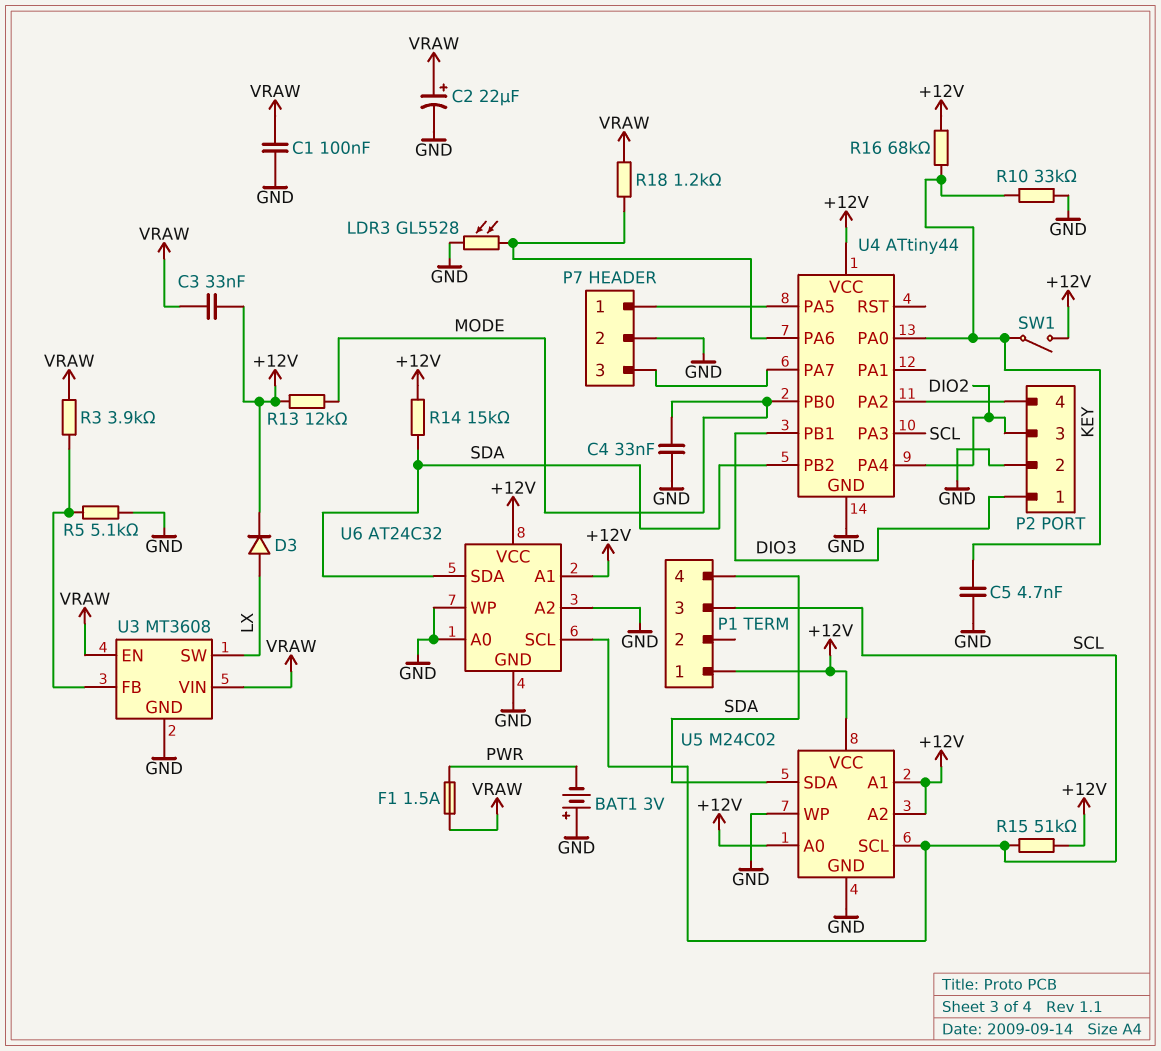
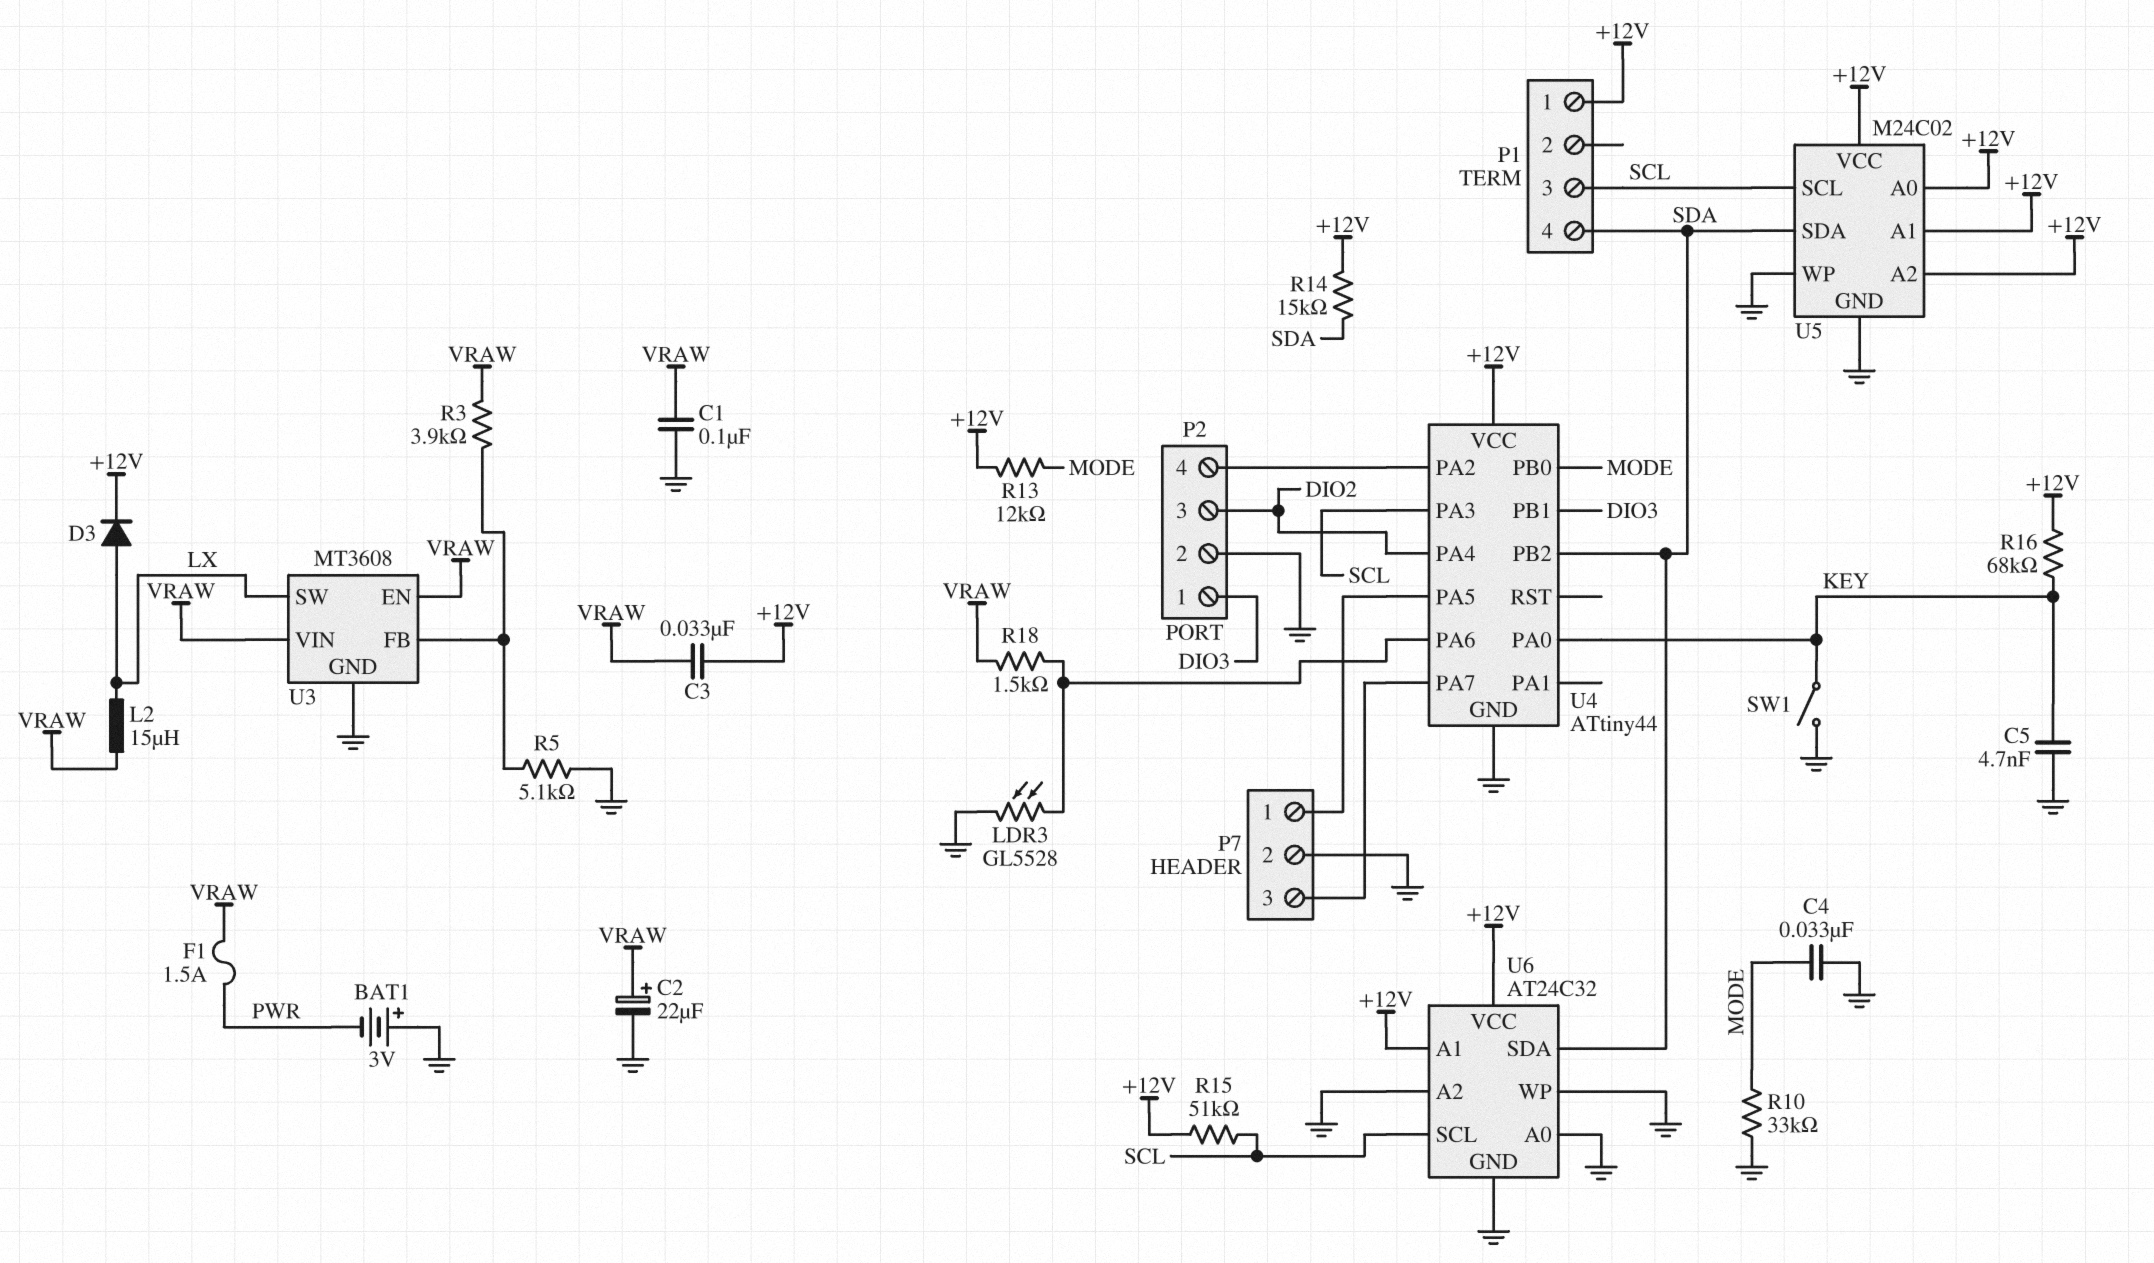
L2: none -> 15uH (LX, VRAW)
R10: 33k (GND, KEY) -> 33k (GND, MODE)
R18: 1.2k (U4/PA6, VRAW) -> 1.5k (U4/PA6, VRAW)
SW1: switch (+12V, KEY) -> switch (GND, KEY)

